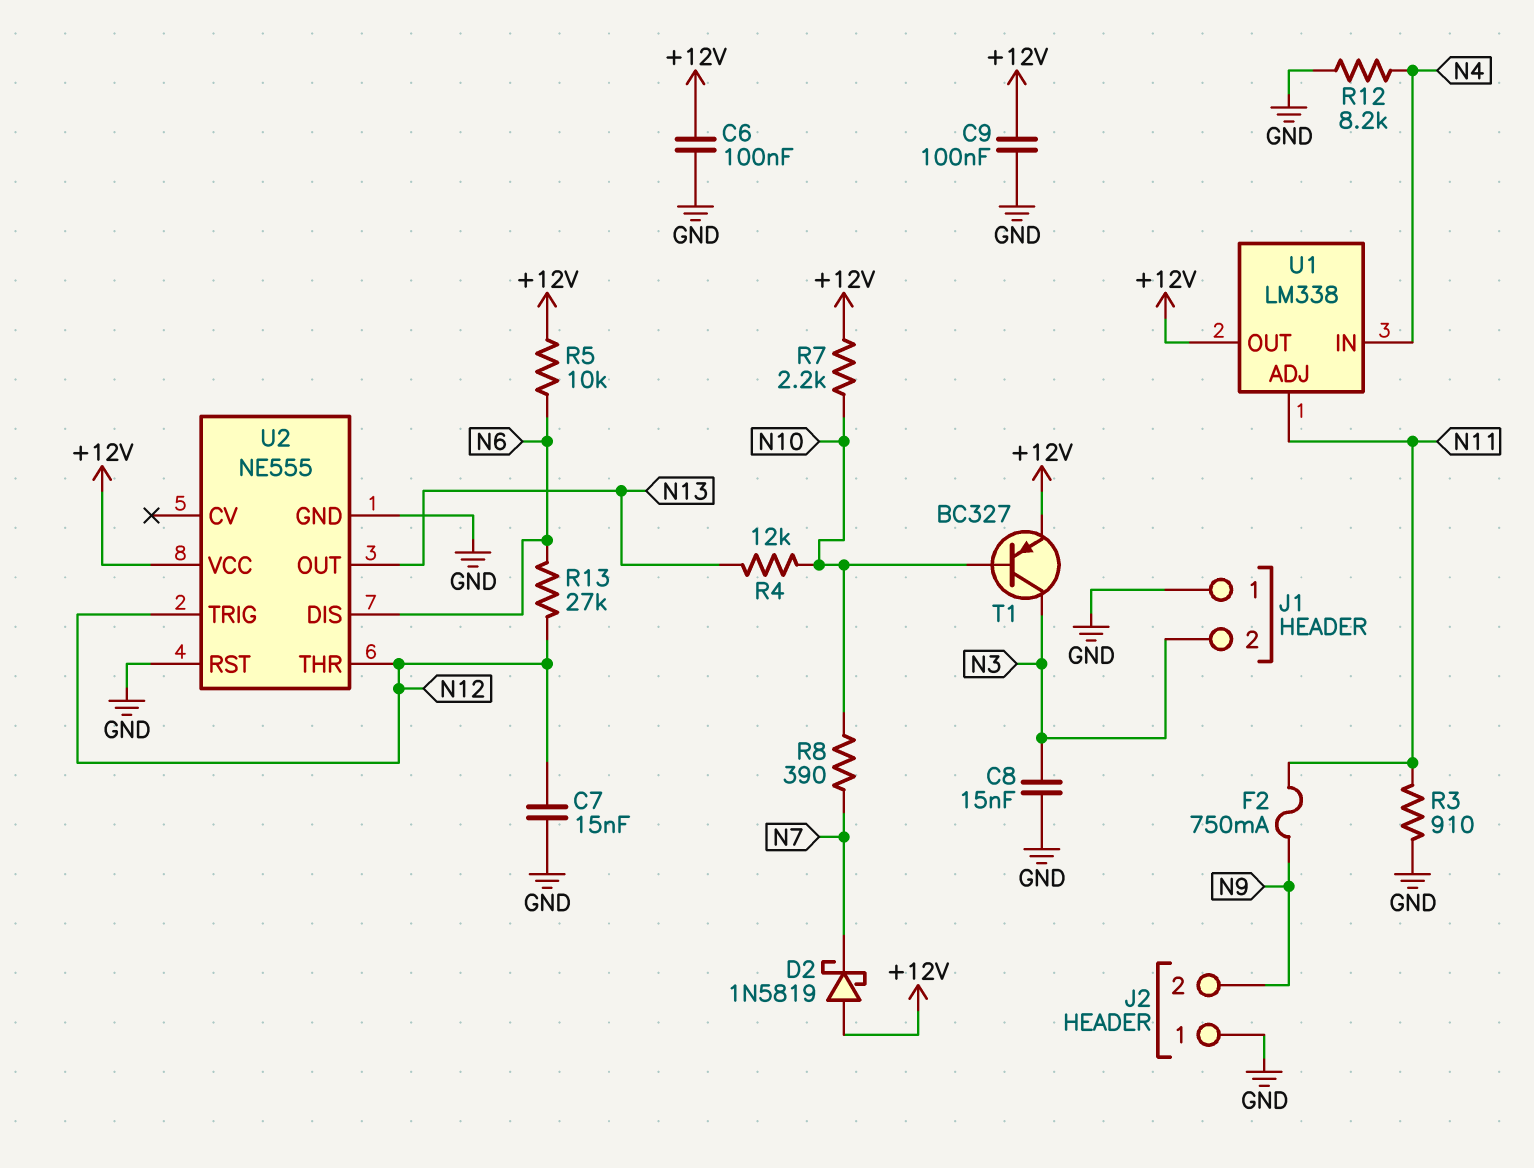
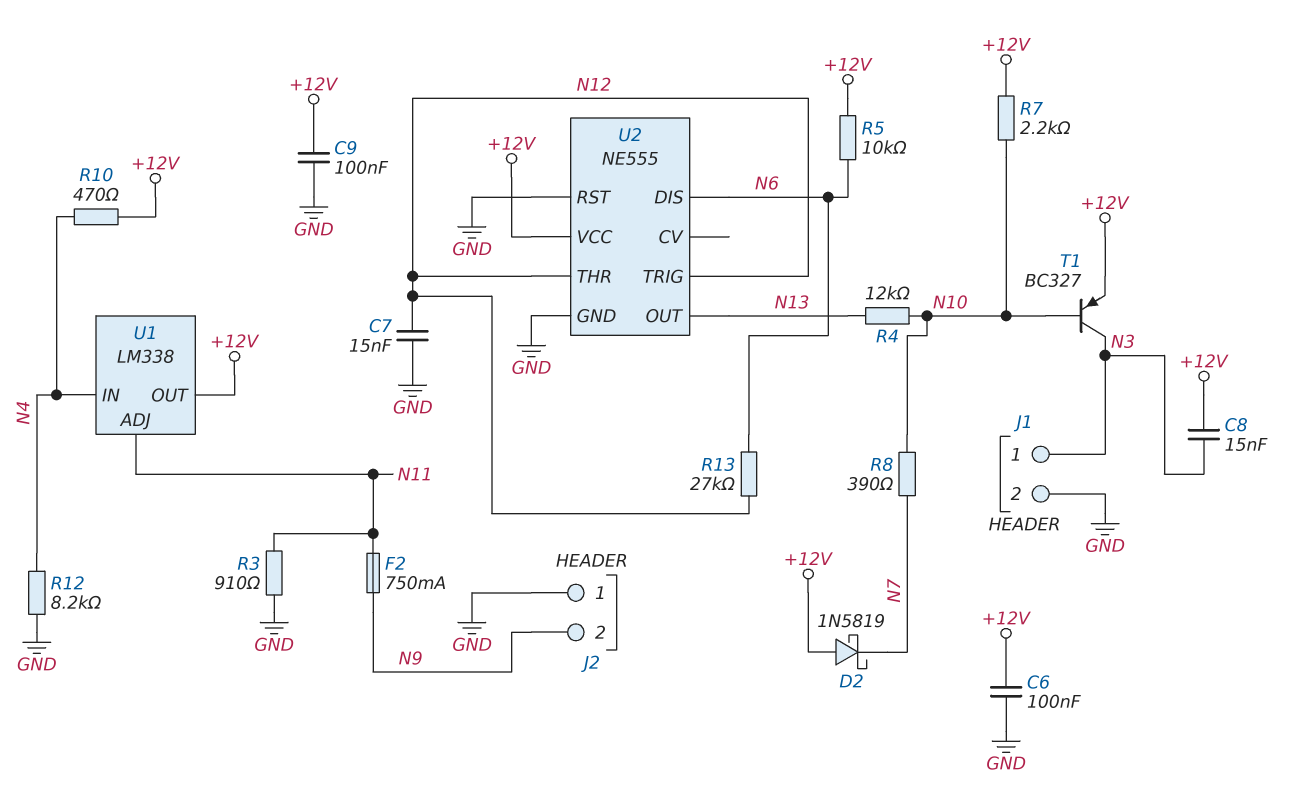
C8: 15nF (GND, N3) -> 15nF (+12V, N3)
J1 pin 1: GND -> N3
J1 pin 2: N3 -> GND
R10: none -> 470 (+12V, N4)

